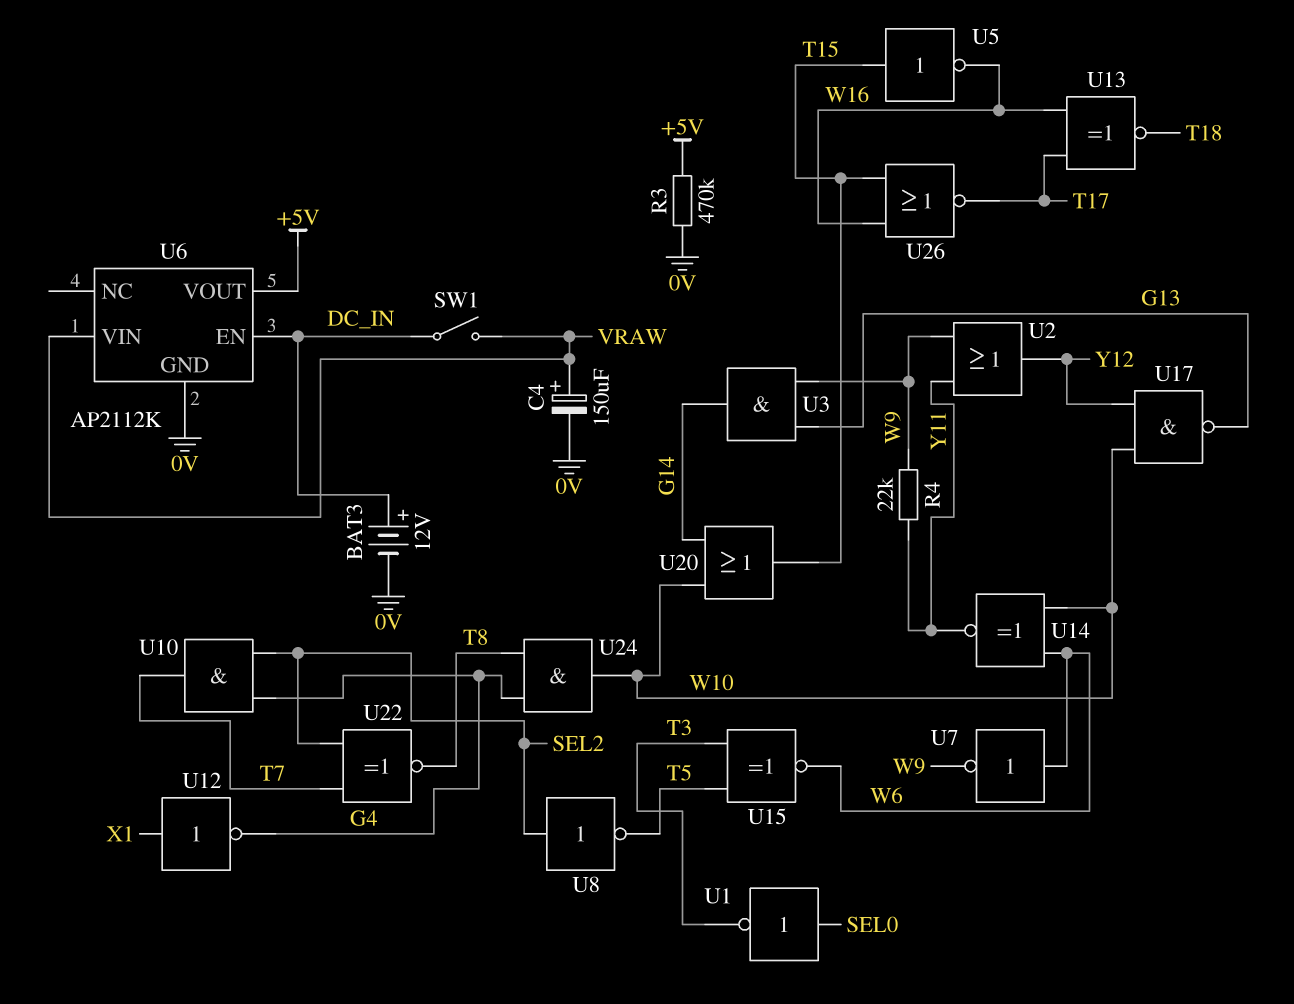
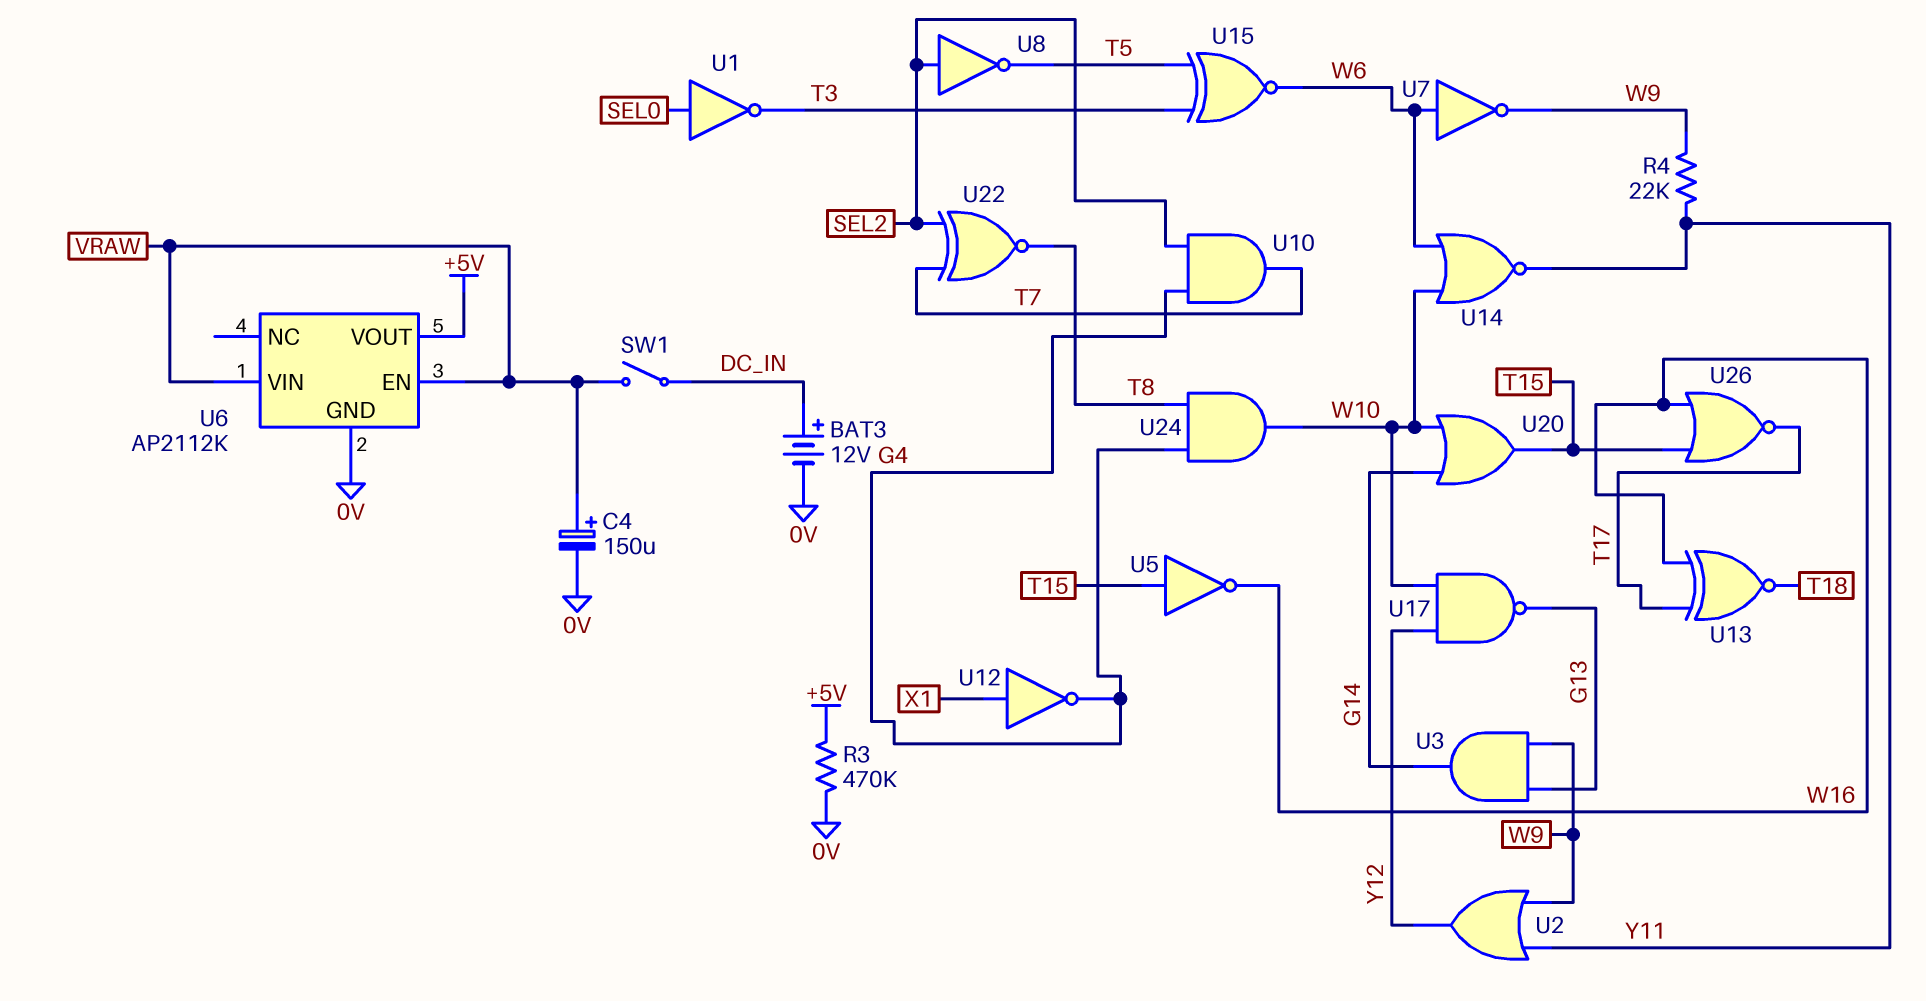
U6 pin EN: DC_IN -> VRAW
U14: XNOR (in W6, in W10, out Y11) -> NOR (in W6, in W10, out Y11)

